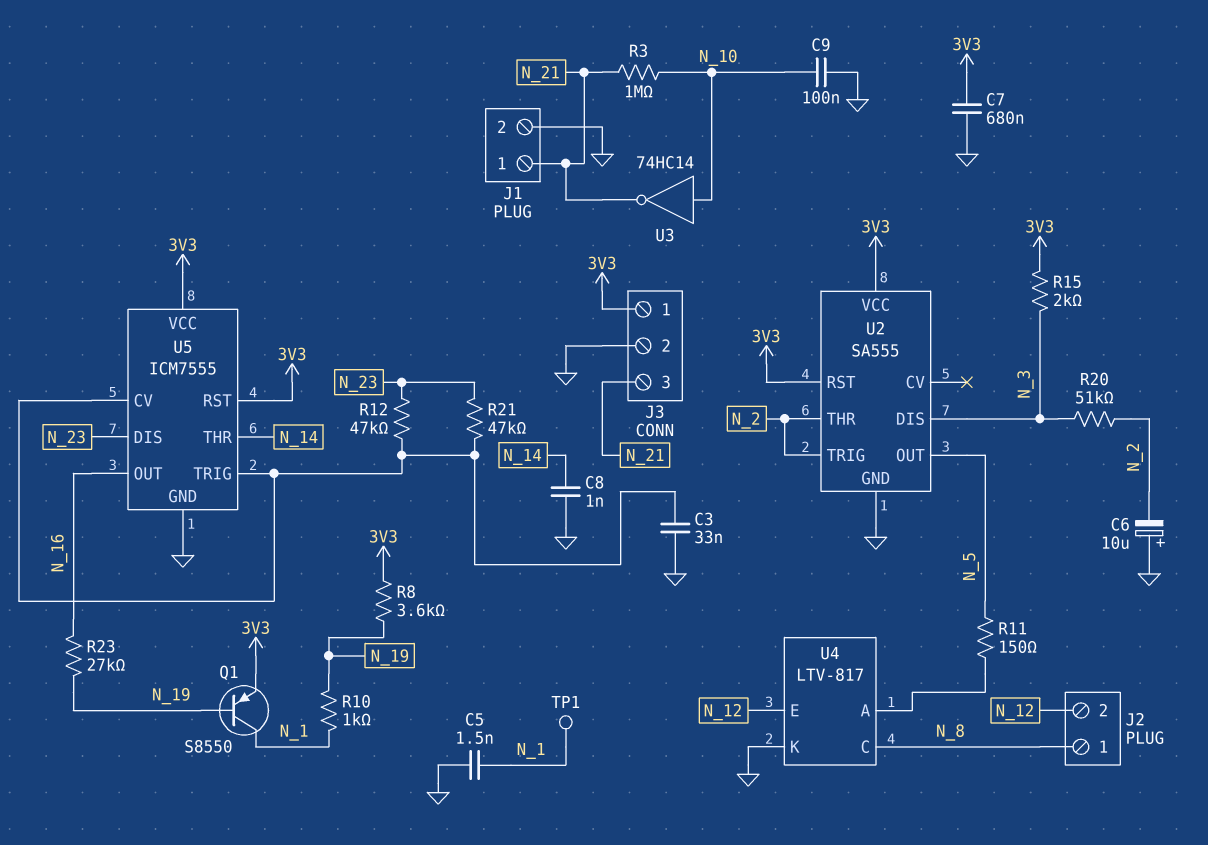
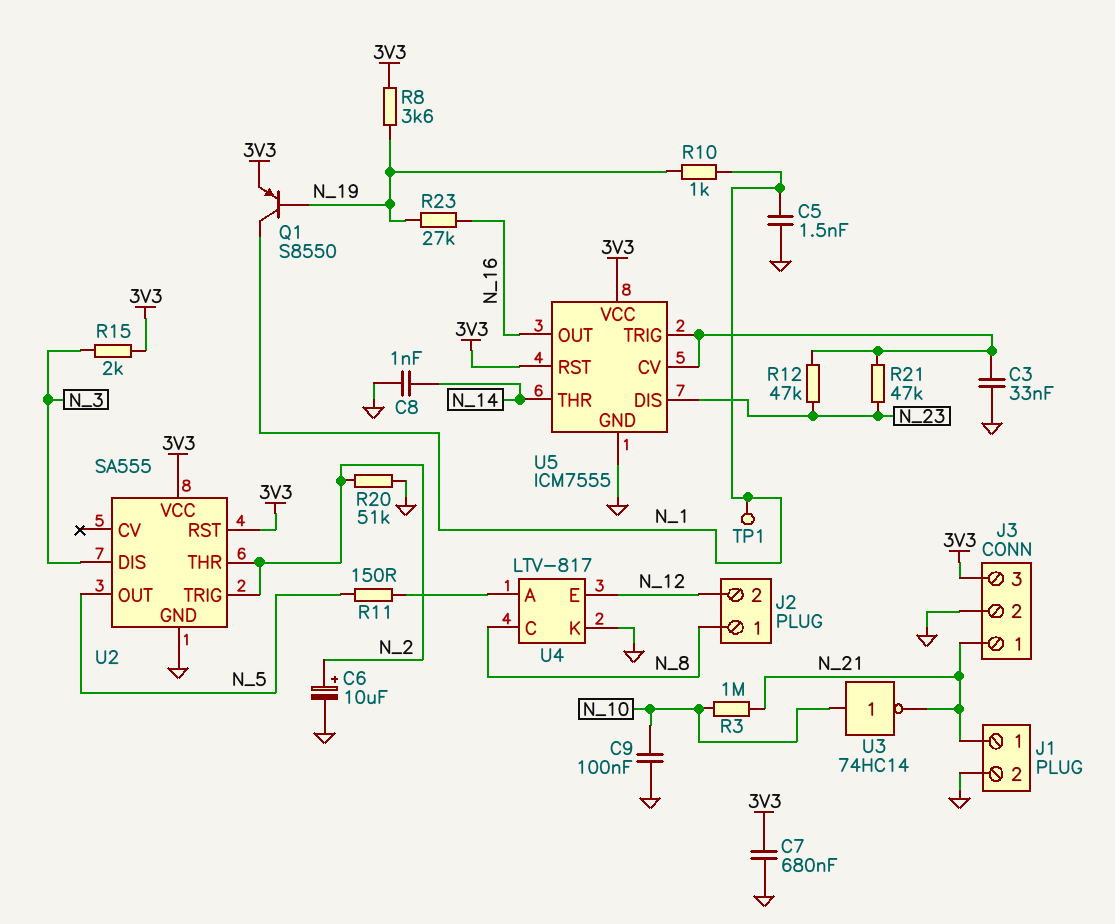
C6: 10uF (plus GND, minus N_2) -> 10uF (plus N_2, minus GND)
J3 pin 1: 3V3 -> N_21
J3 pin 3: N_21 -> 3V3
R20: 51k (N_2, N_3) -> 51k (GND, N_2)

